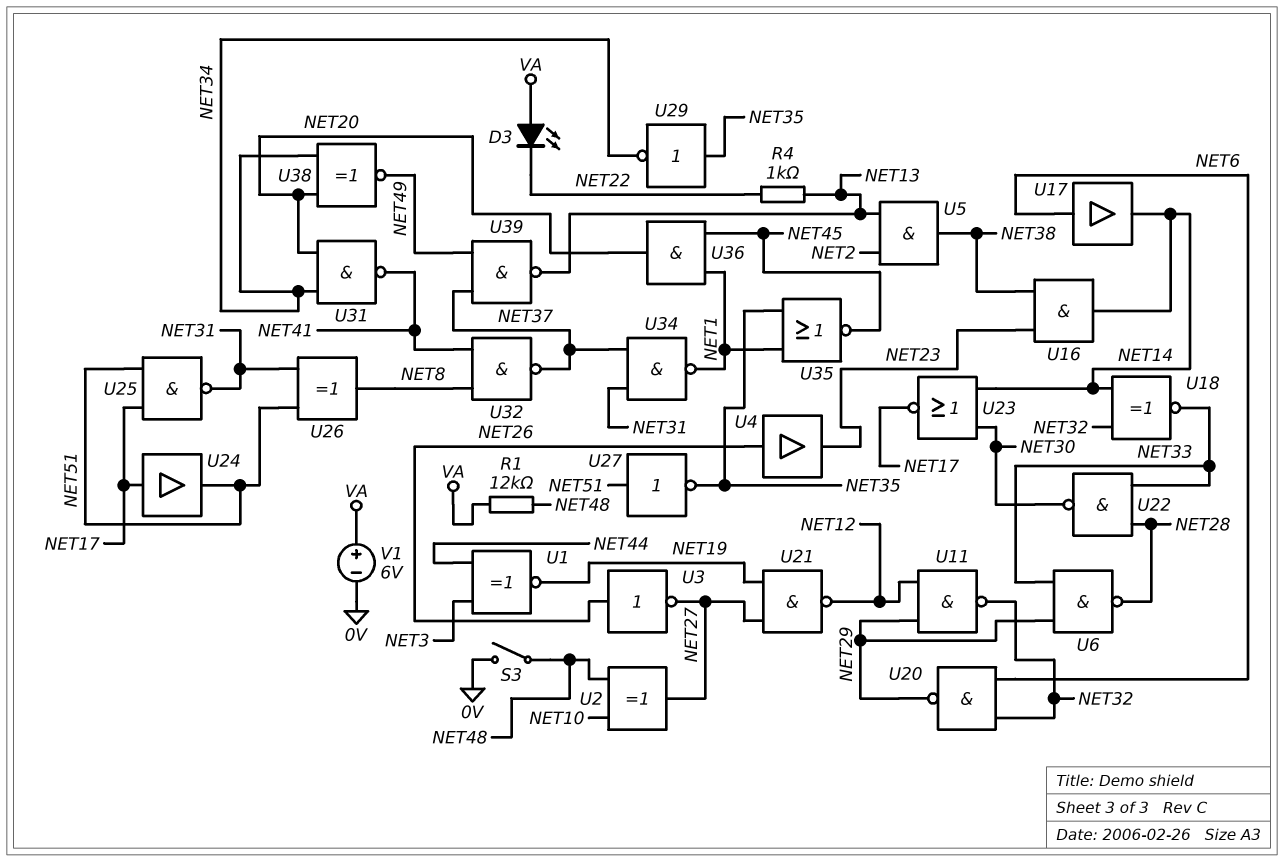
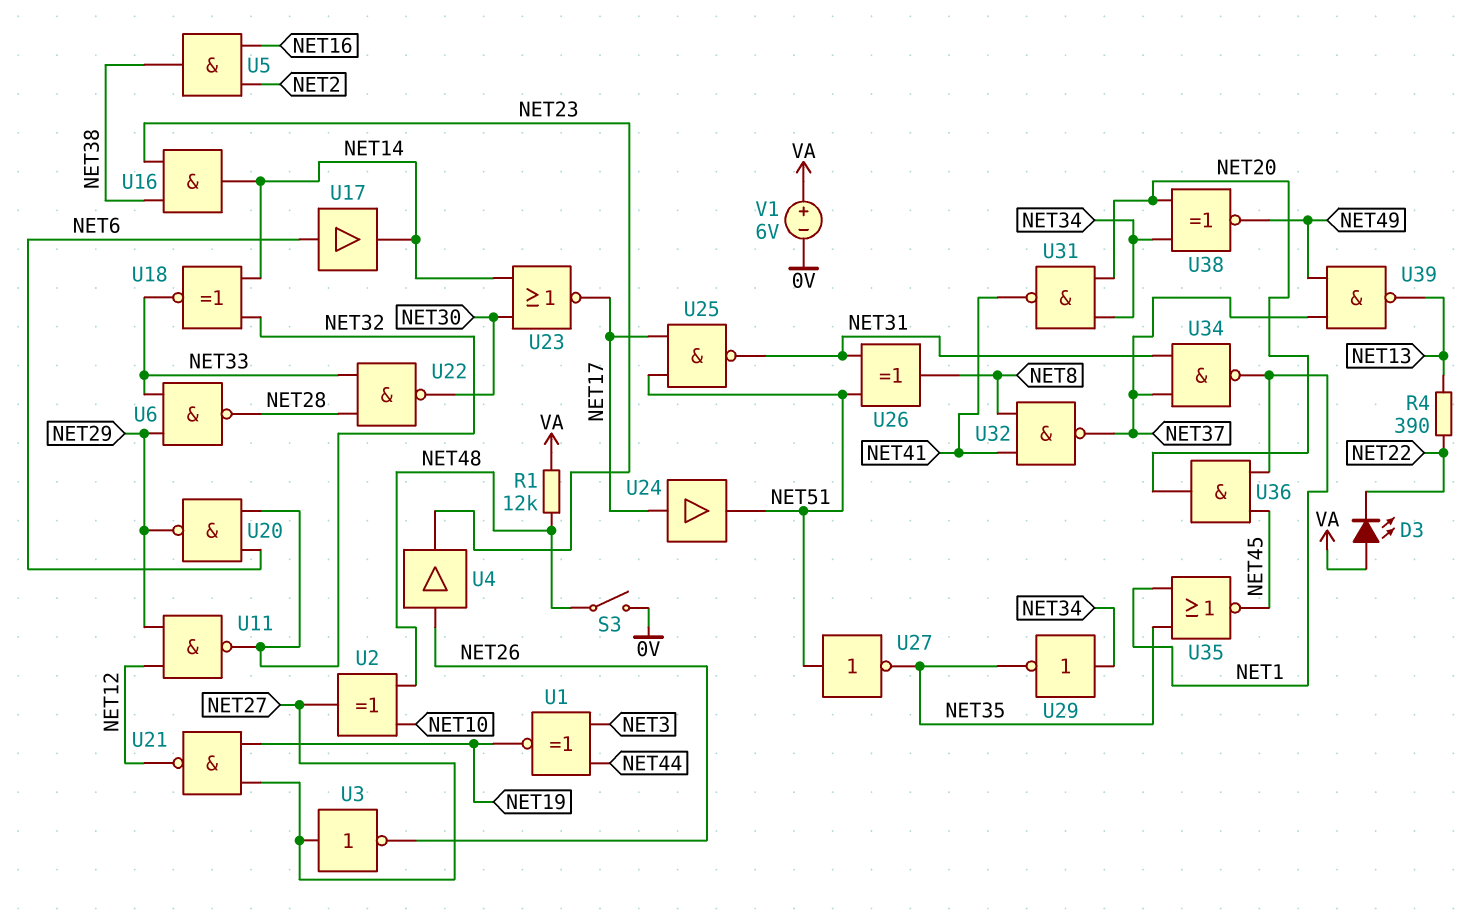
R4: 1k (NET13, NET22) -> 390 (NET13, NET22)
U3: NOT (in NET26, out NET27) -> NOT (in NET27, out NET26)
U5: AND (in NET2, in NET13, out NET38) -> AND (in NET2, in NET16, out NET38)
U29: NOT (in NET35, out NET34) -> NOT (in NET34, out NET35)

